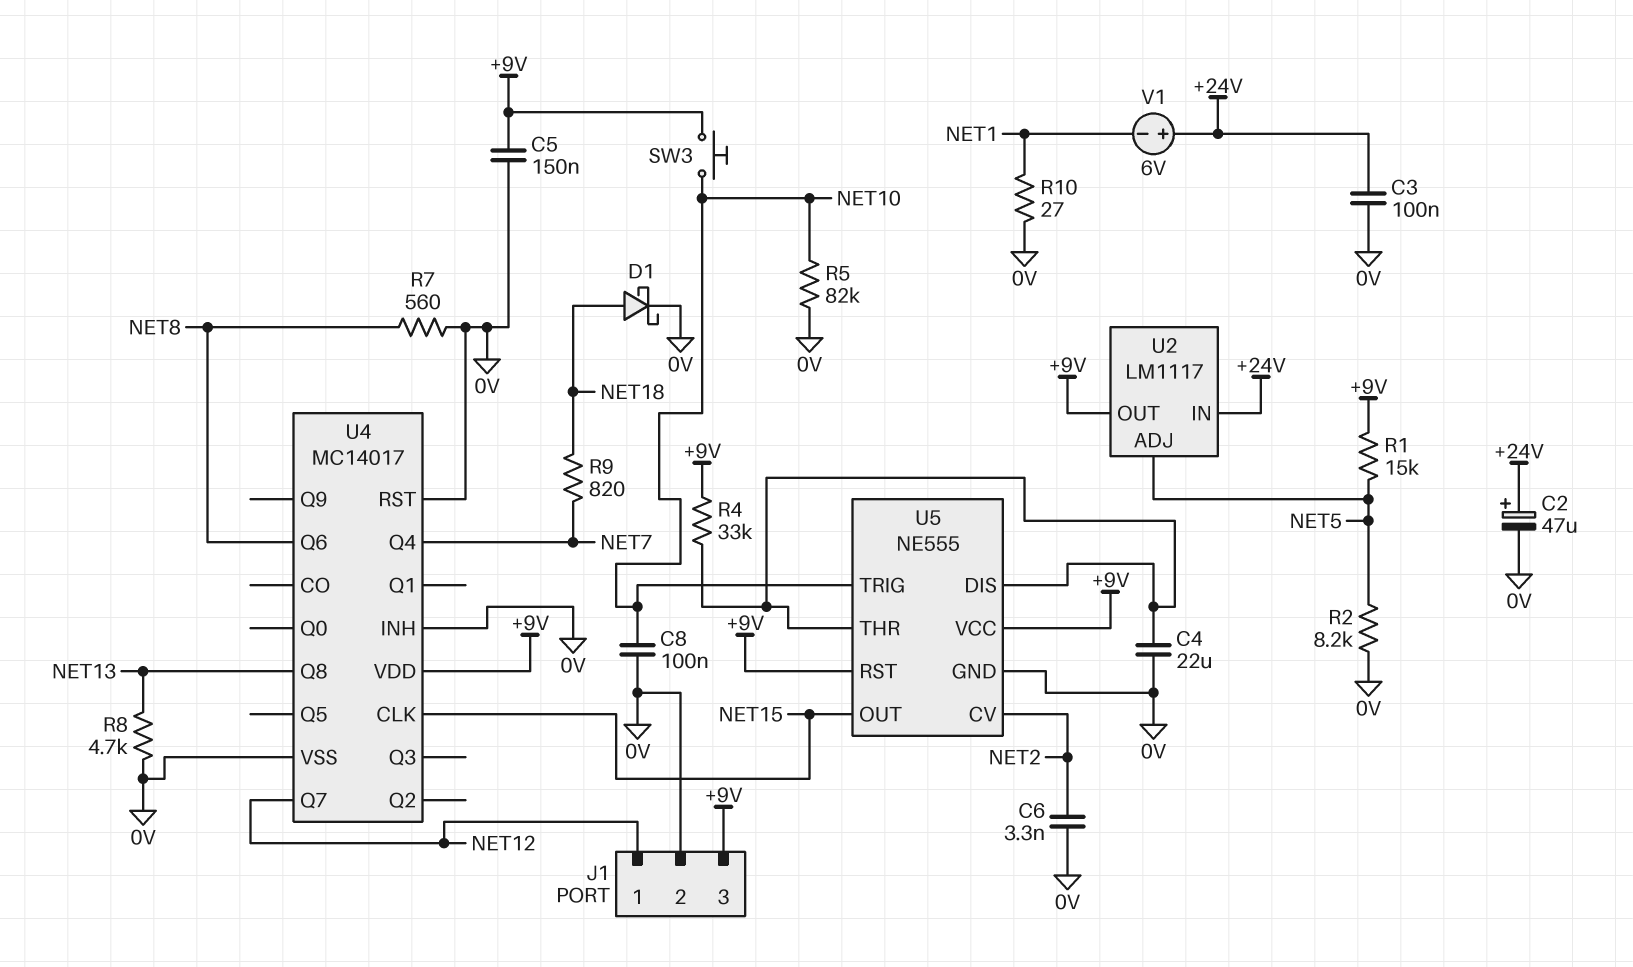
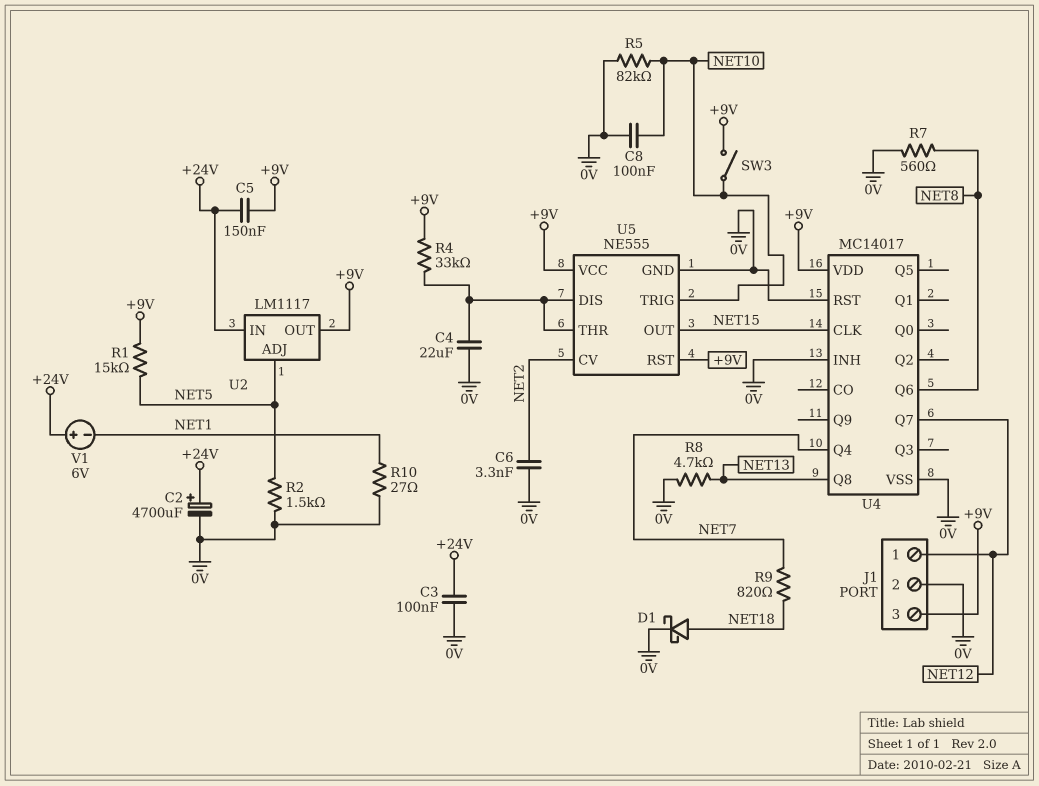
C2: 47uF (plus +24V, minus 0V) -> 4700uF (plus +24V, minus 0V)
C5: 150nF (+9V, 0V) -> 150nF (+9V, +24V)
R2: 8.2k (0V, NET5) -> 1.5k (0V, NET5)
SW3: button (+9V, NET10) -> switch (+9V, NET10)

